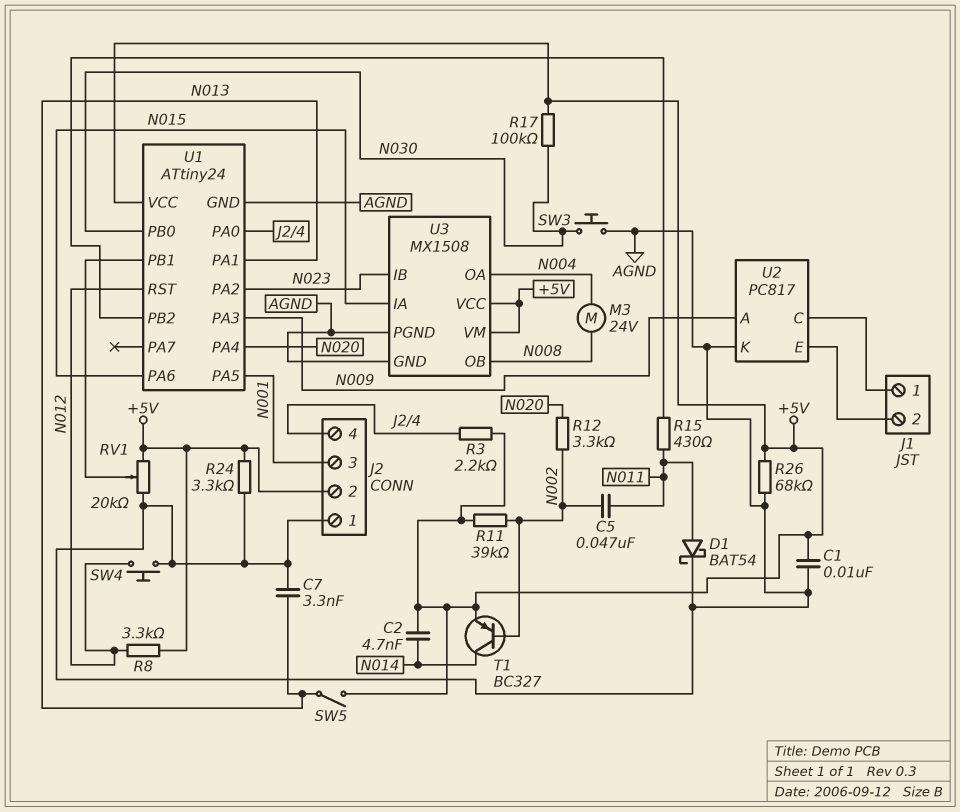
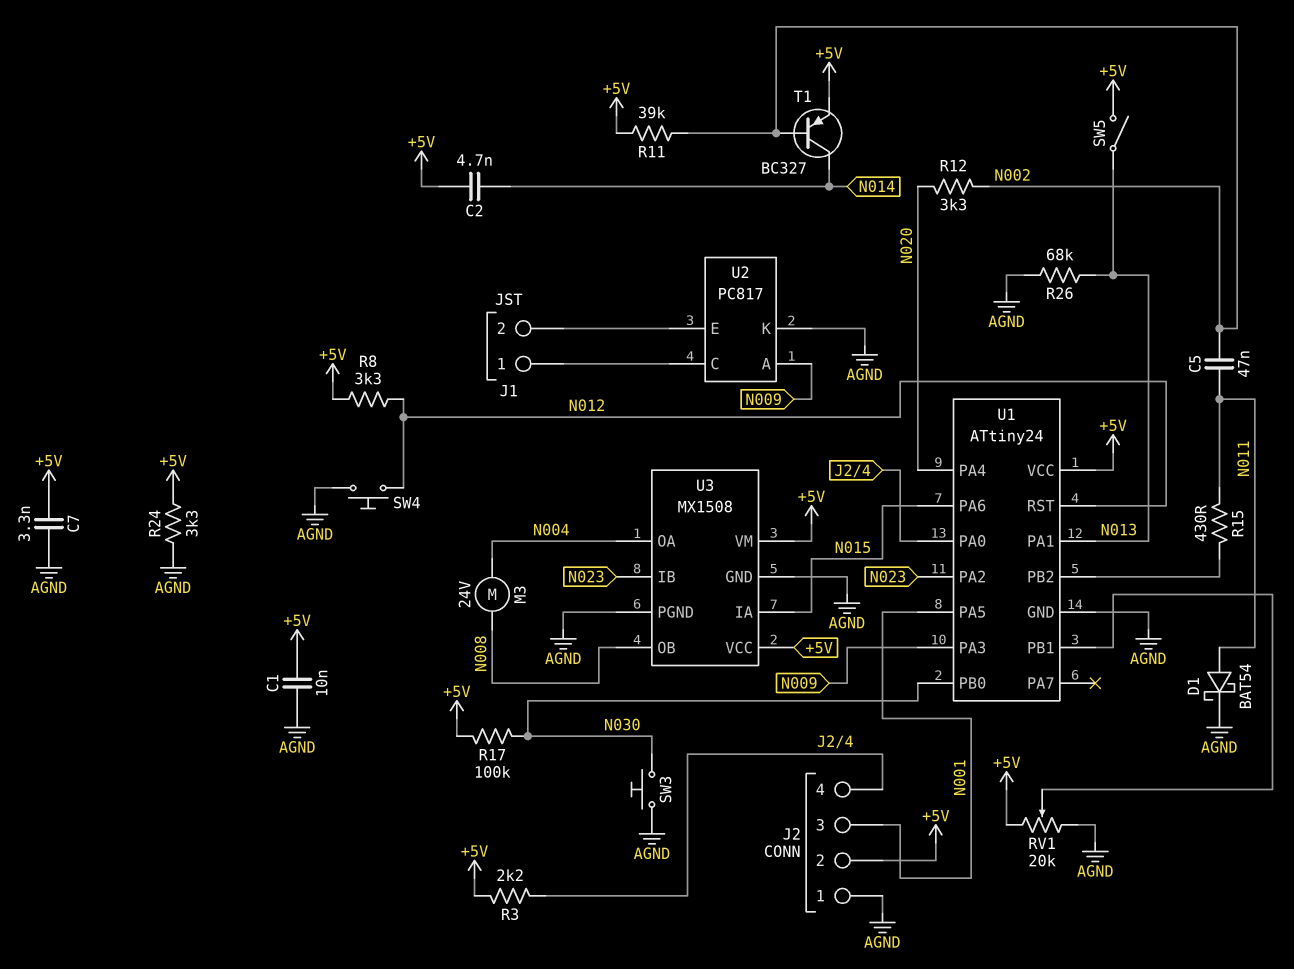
C7: 3.3nF (AGND, N013) -> 3.3nF (+5V, AGND)
R26: 68k (+5V, AGND) -> 68k (AGND, N013)

